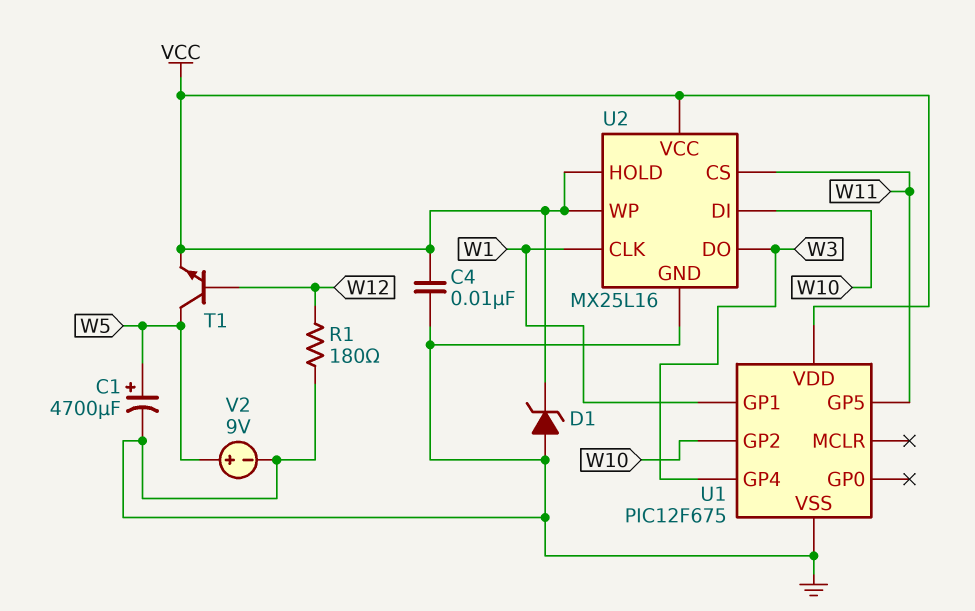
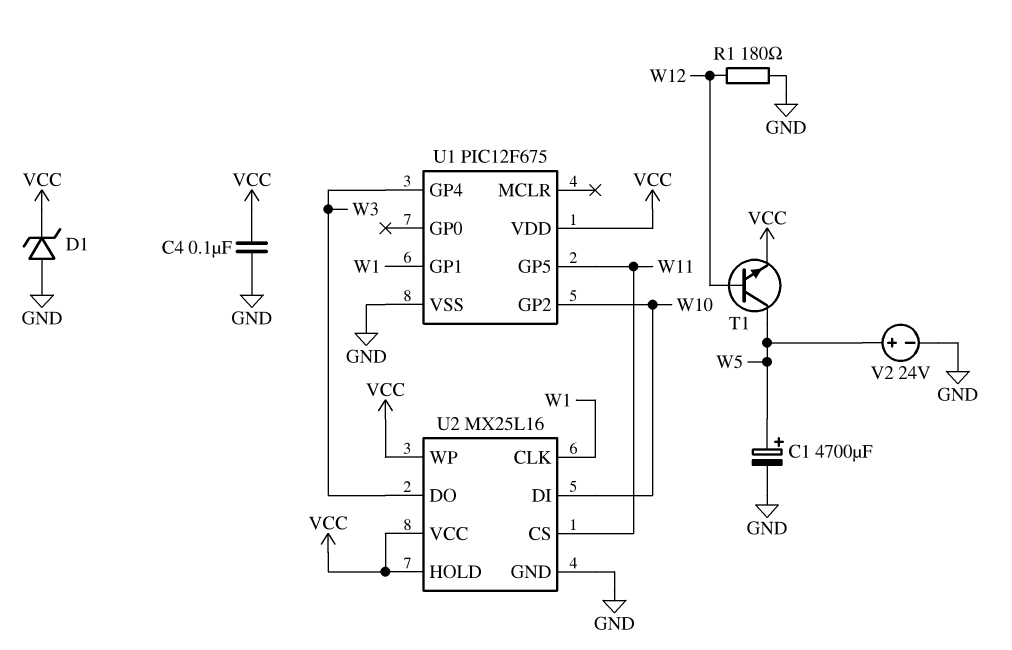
C4: 10nF (GND, VCC) -> 100nF (GND, VCC)
V2: 9V (plus W5, minus GND) -> 24V (plus W5, minus GND)

